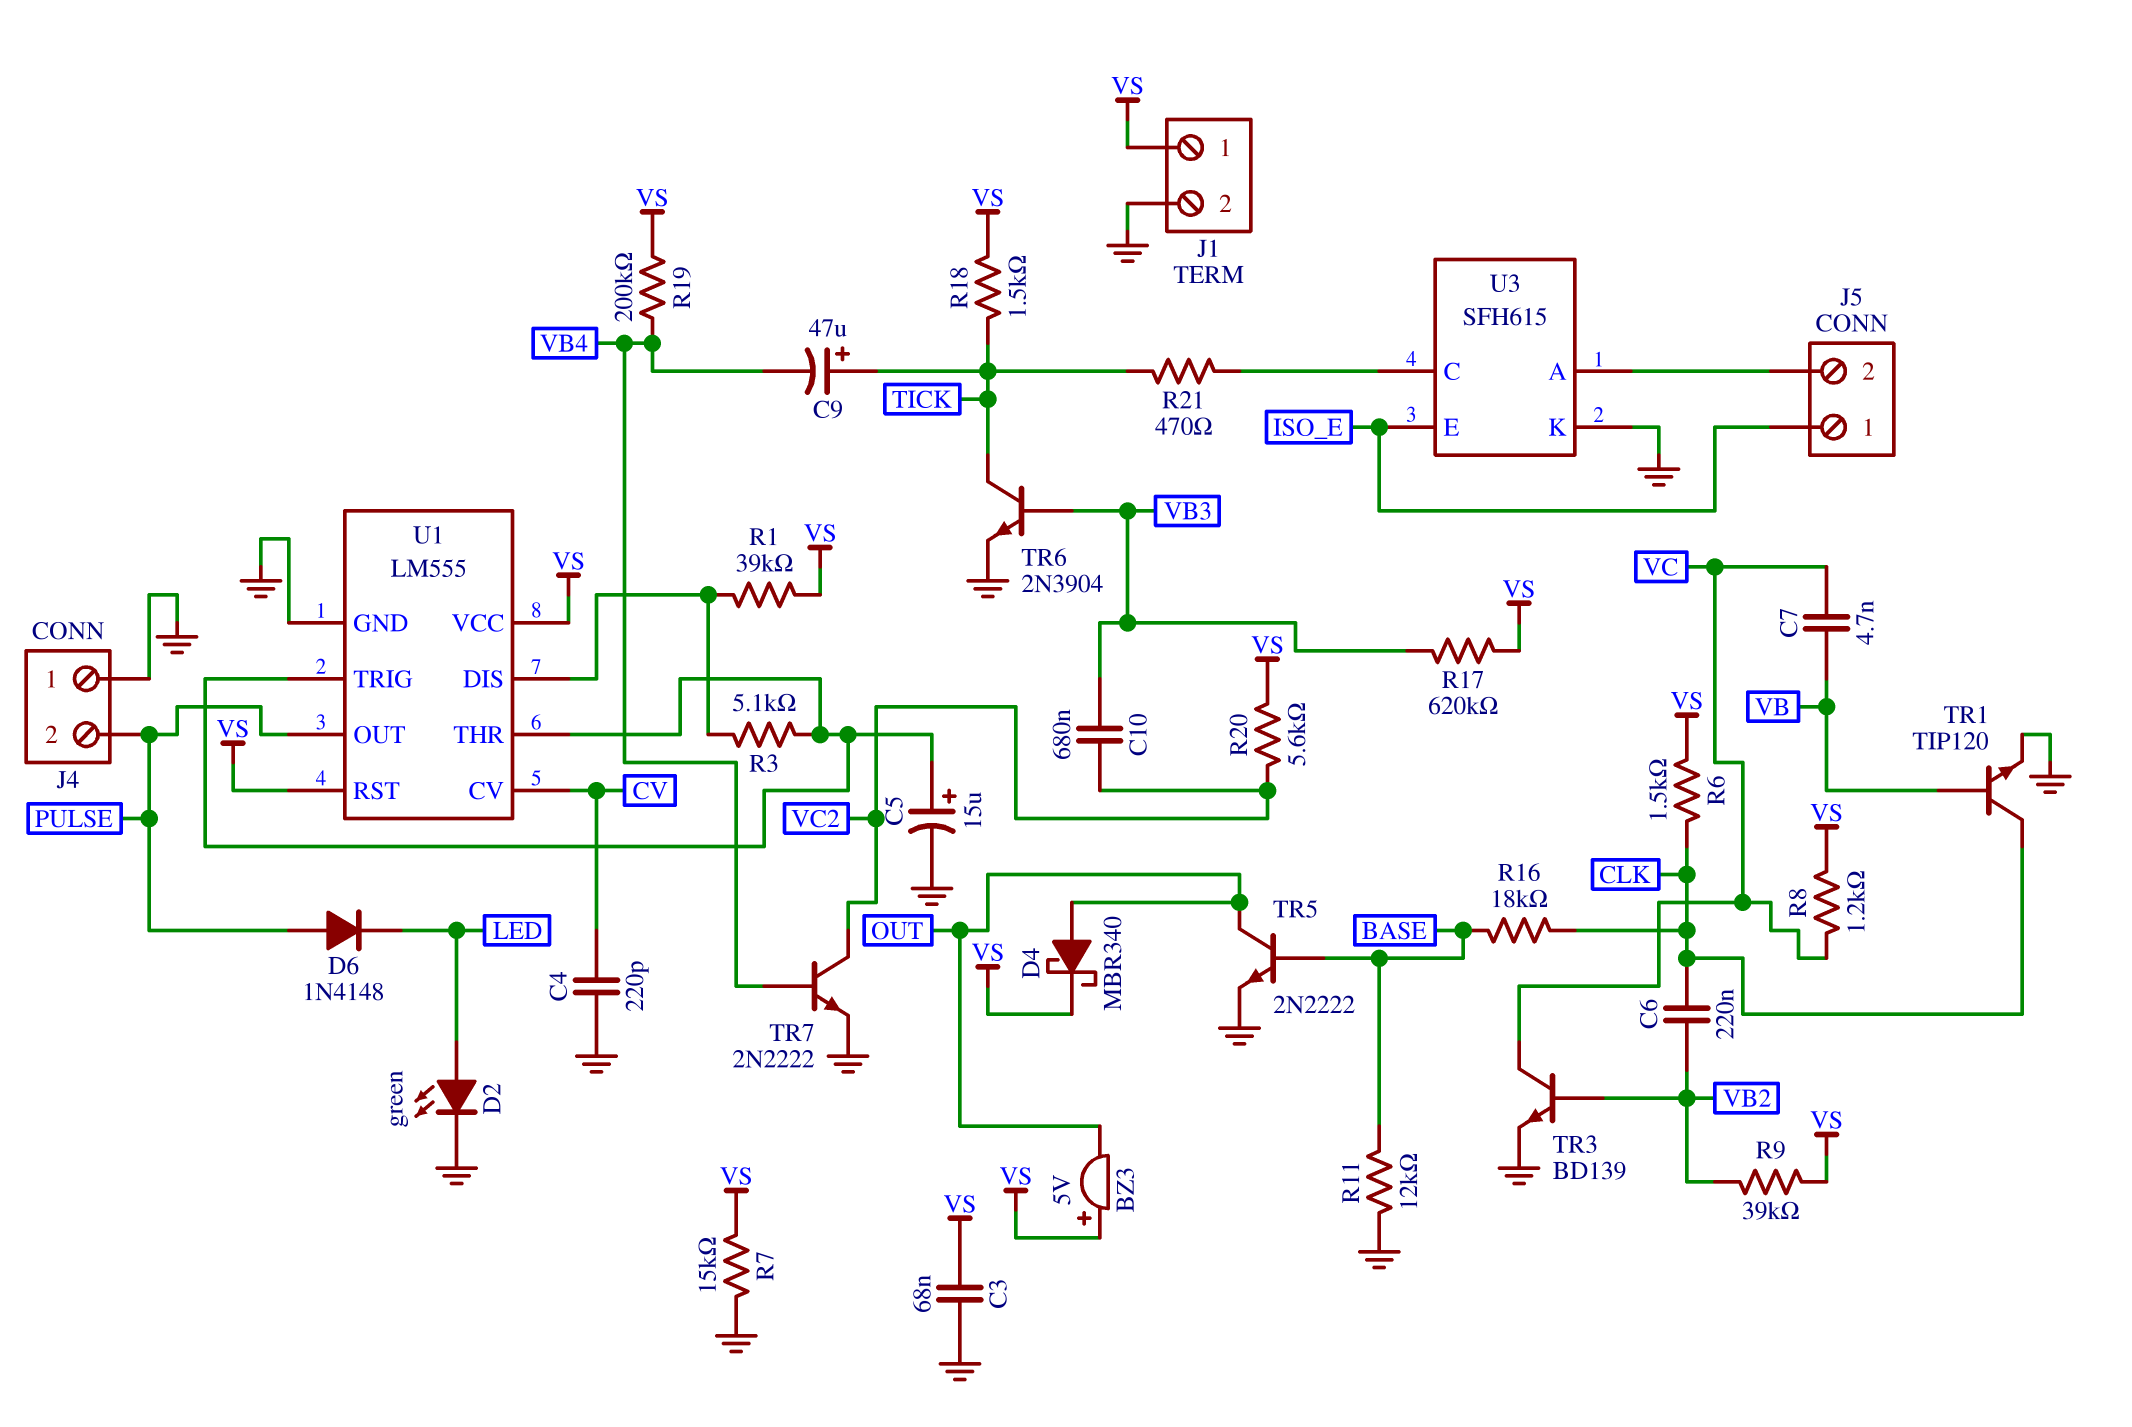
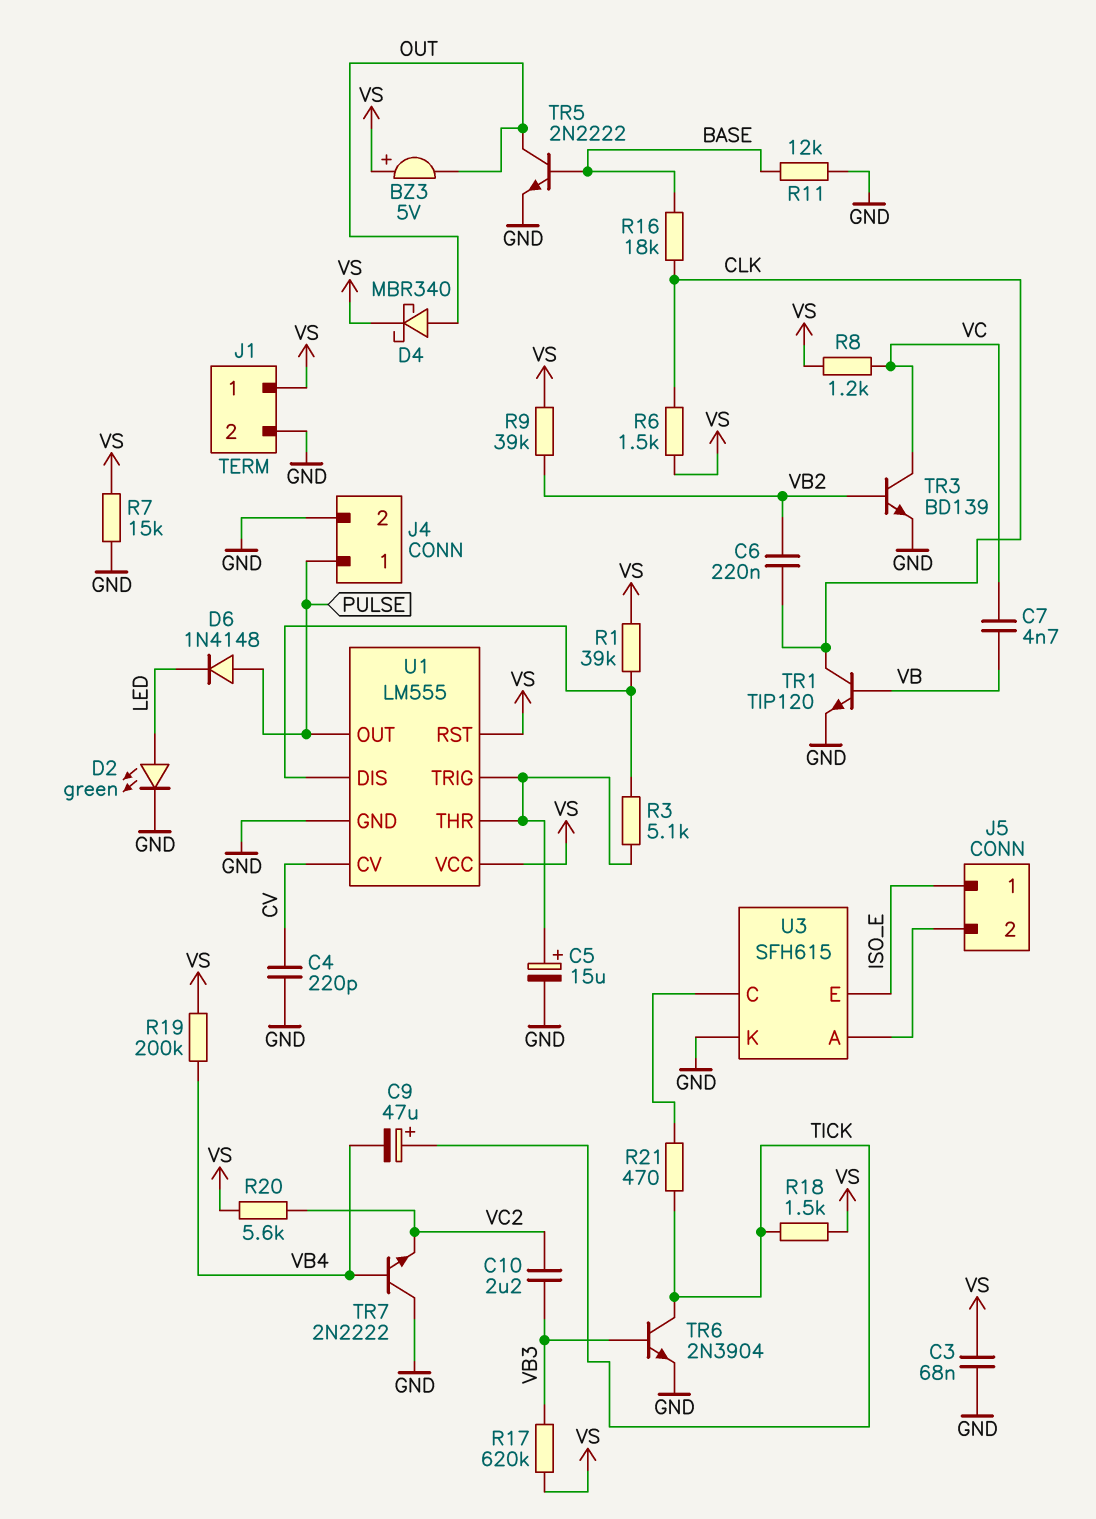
C10: 680nF (VB3, VC2) -> 2.2uF (VB3, VC2)
J4 pin 1: GND -> PULSE
J4 pin 2: PULSE -> GND
TR7: NPN 2N2222 (B VB4, C VC2, E GND) -> NPN 2N2222 (B VB4, C GND, E VC2)

